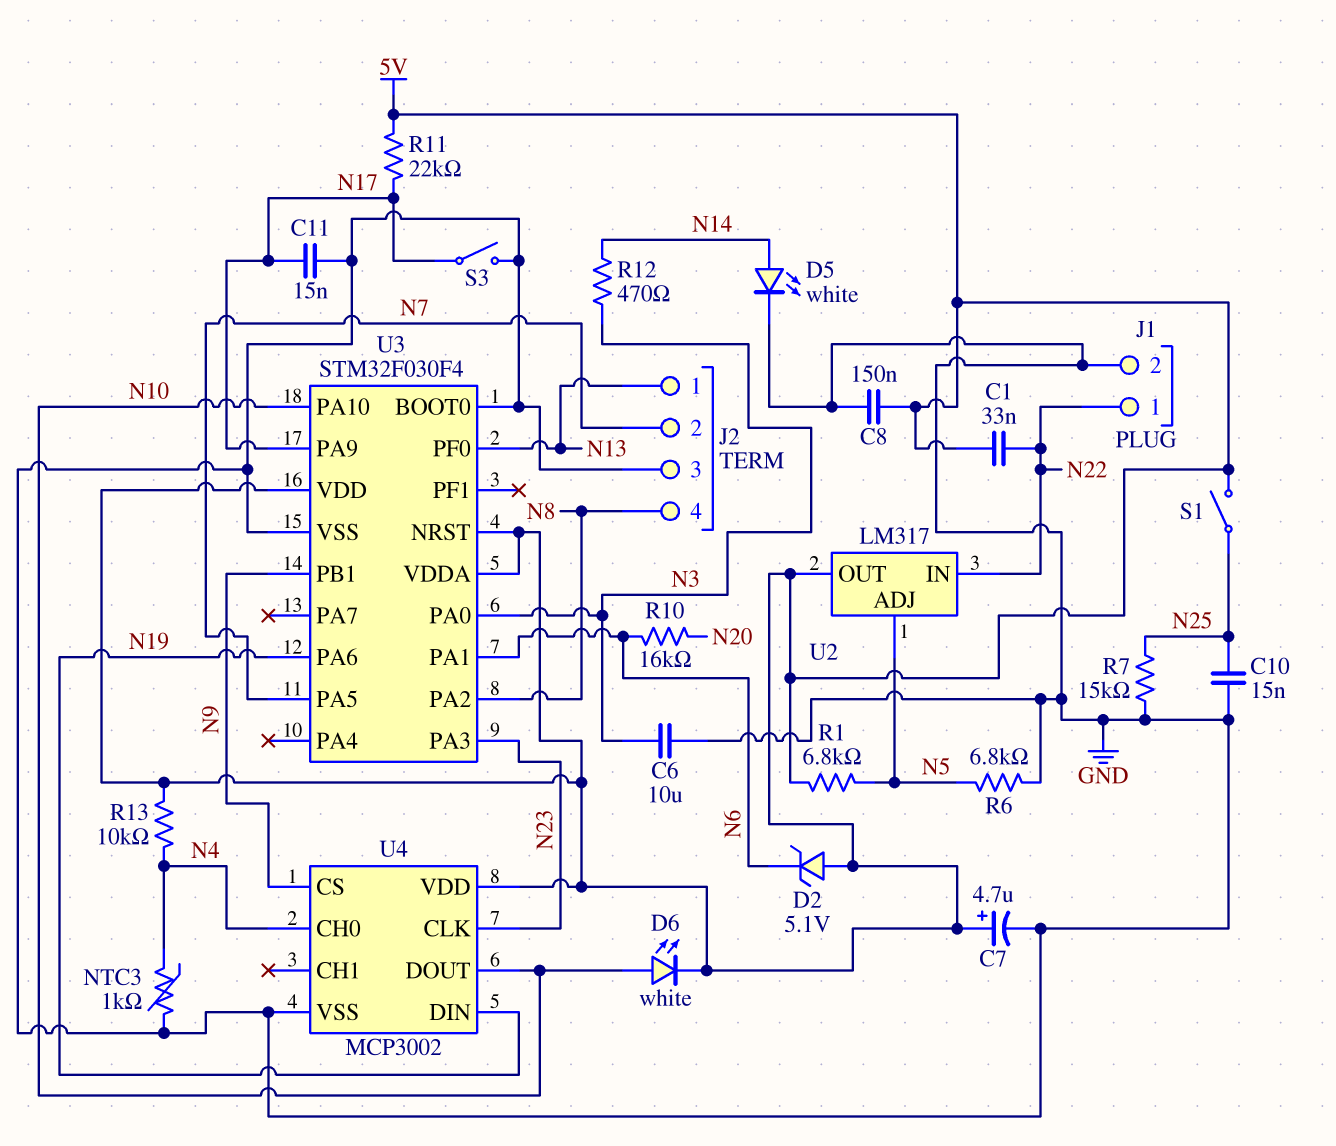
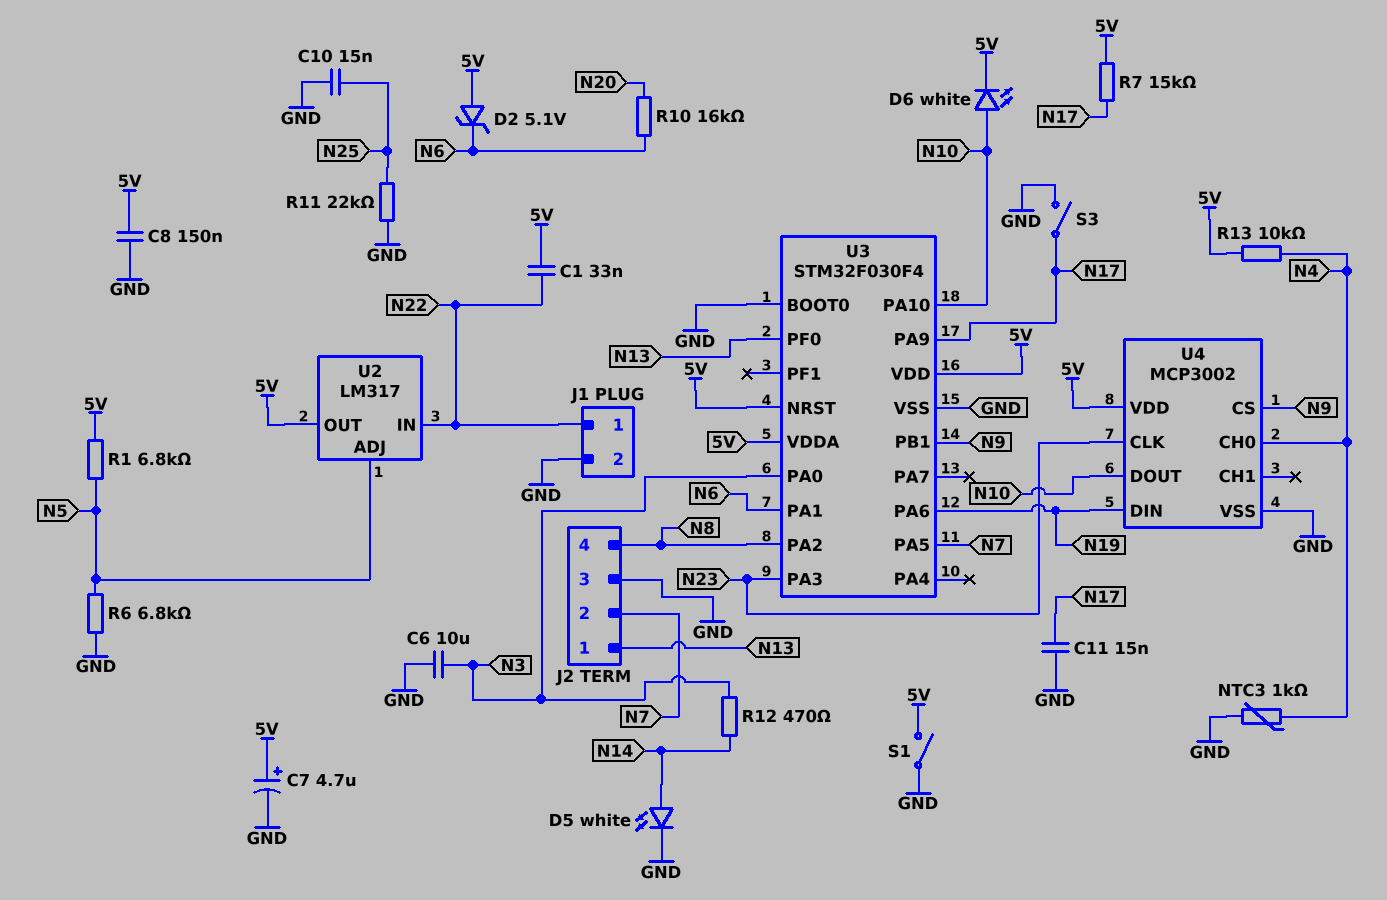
R7: 15k (GND, N25) -> 15k (5V, N17)
R11: 22k (5V, N17) -> 22k (GND, N25)
S1: switch (5V, N25) -> switch (5V, GND)

